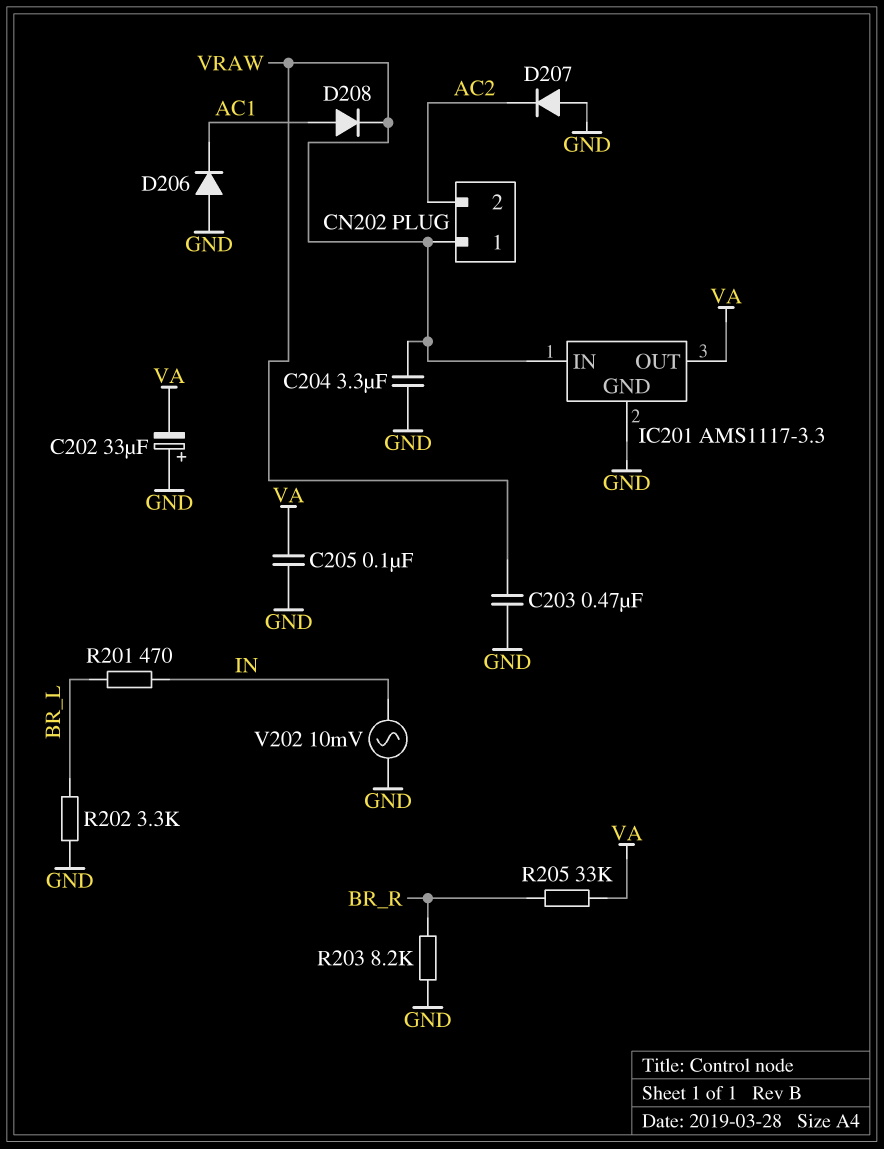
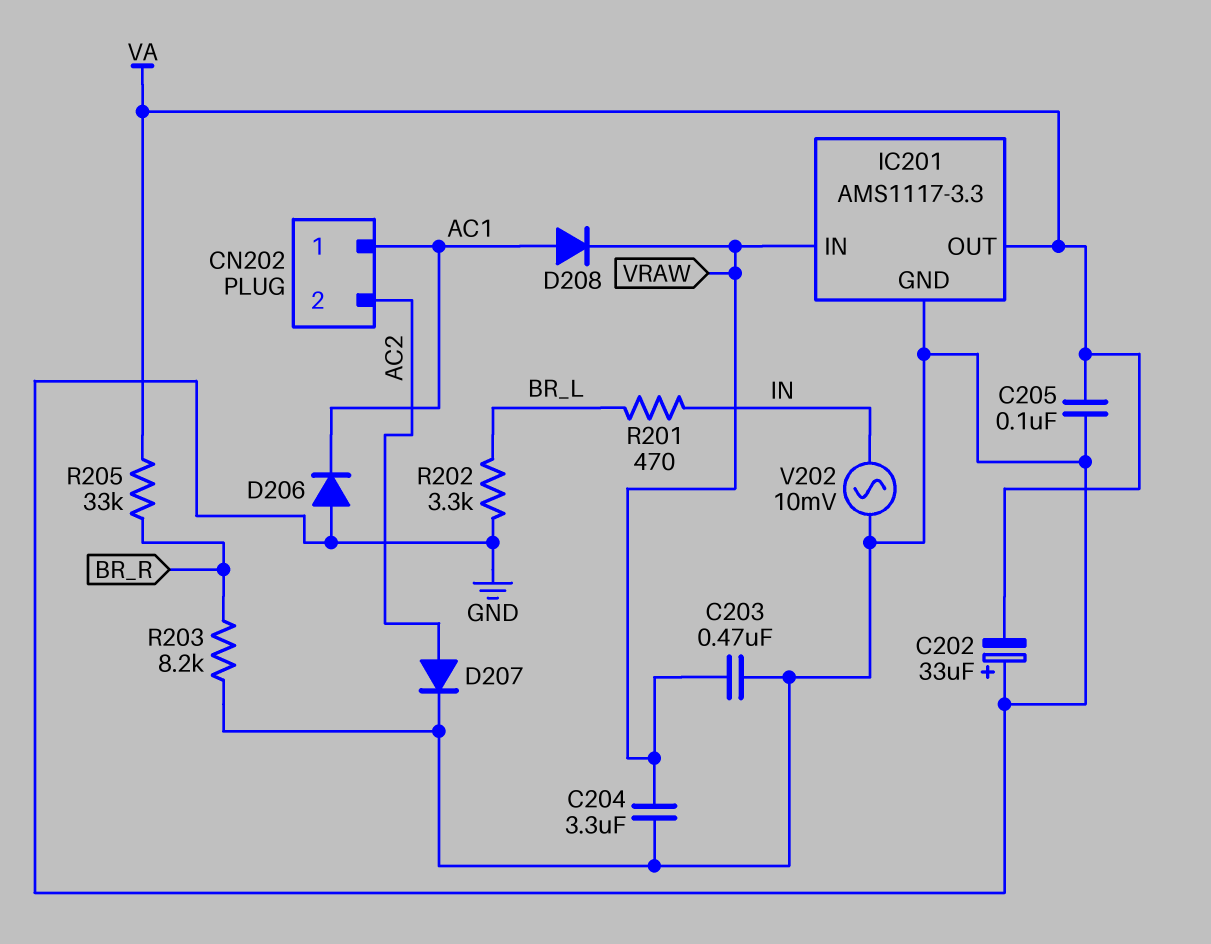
CN202 pin 1: VRAW -> AC1
D207: diode (A GND, K AC2) -> diode (A AC2, K GND)

